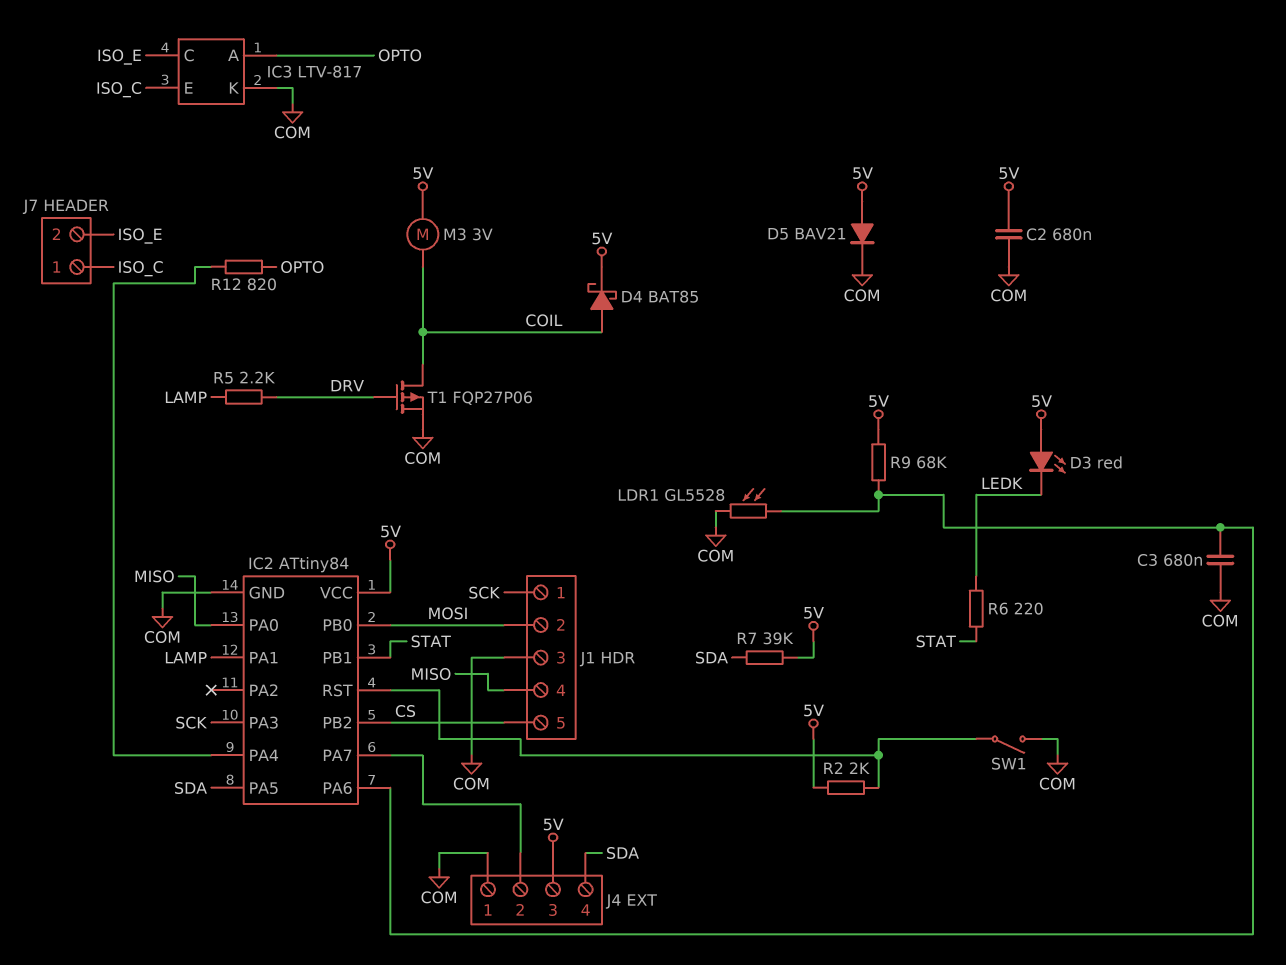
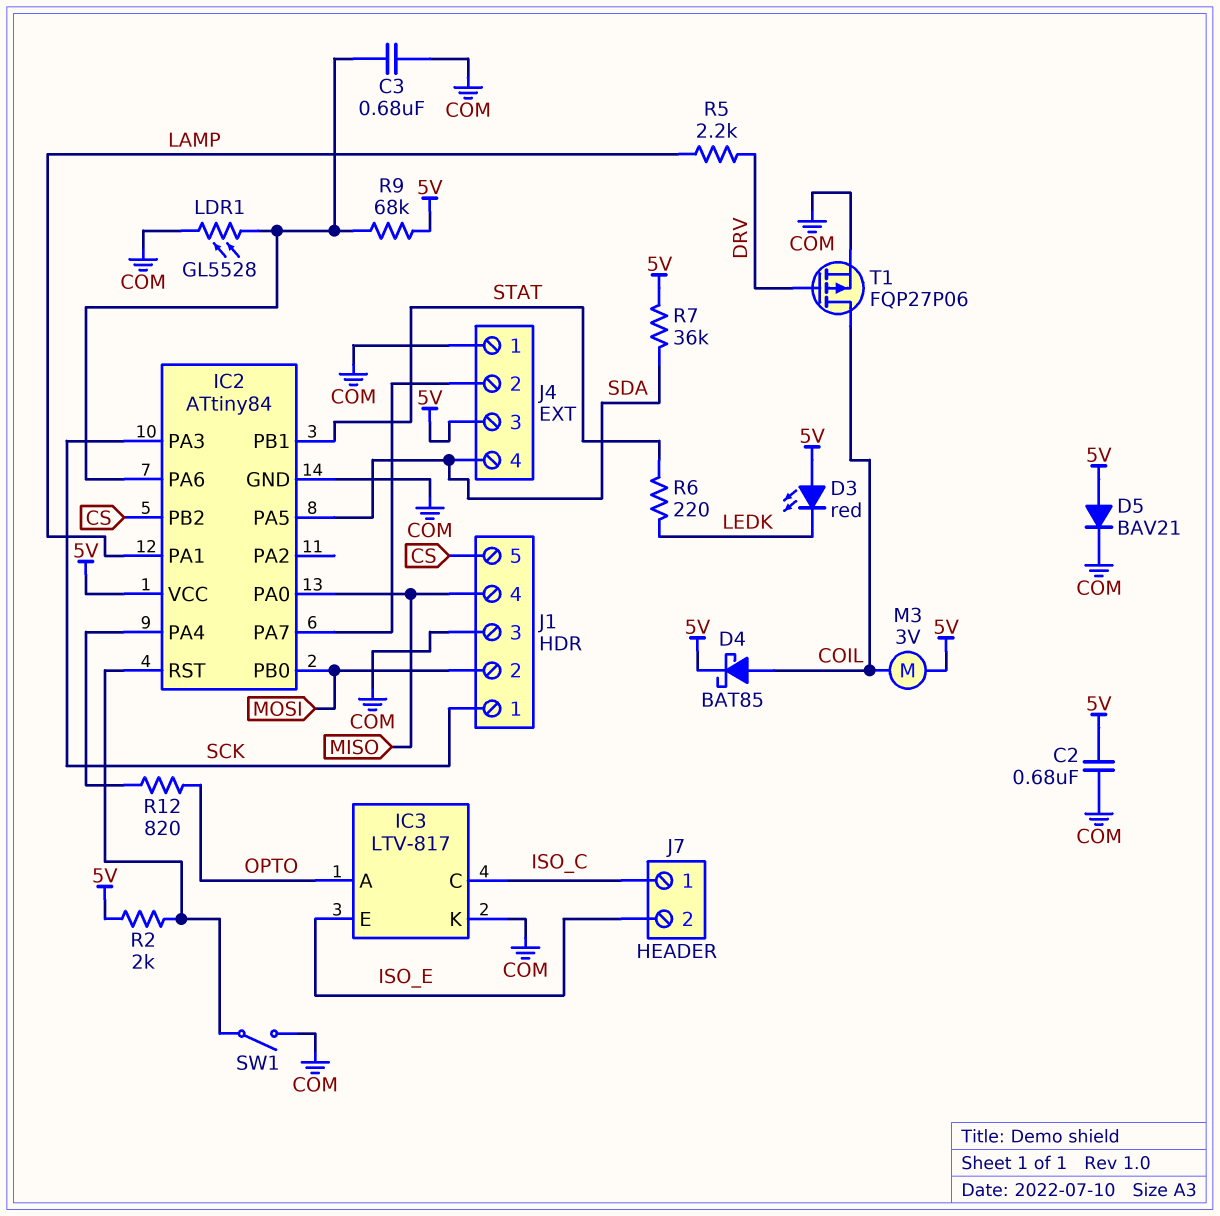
IC3 pin C: ISO_E -> ISO_C
IC3 pin E: ISO_C -> ISO_E
R7: 39k (5V, SDA) -> 36k (5V, SDA)

